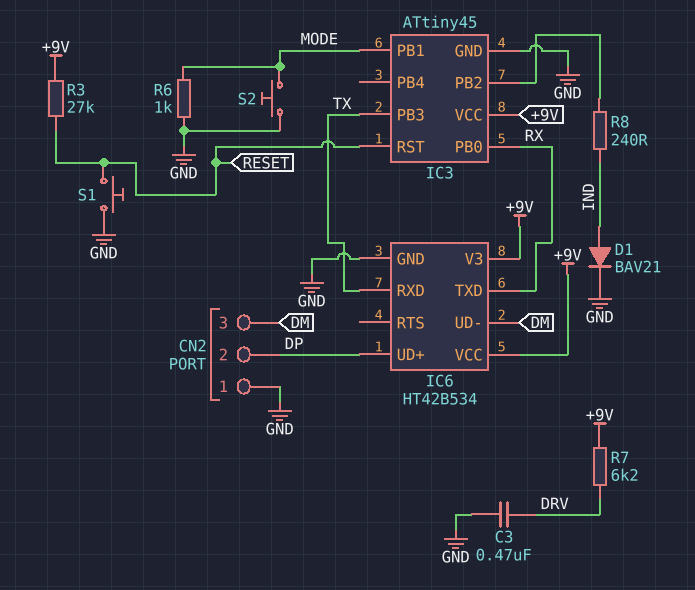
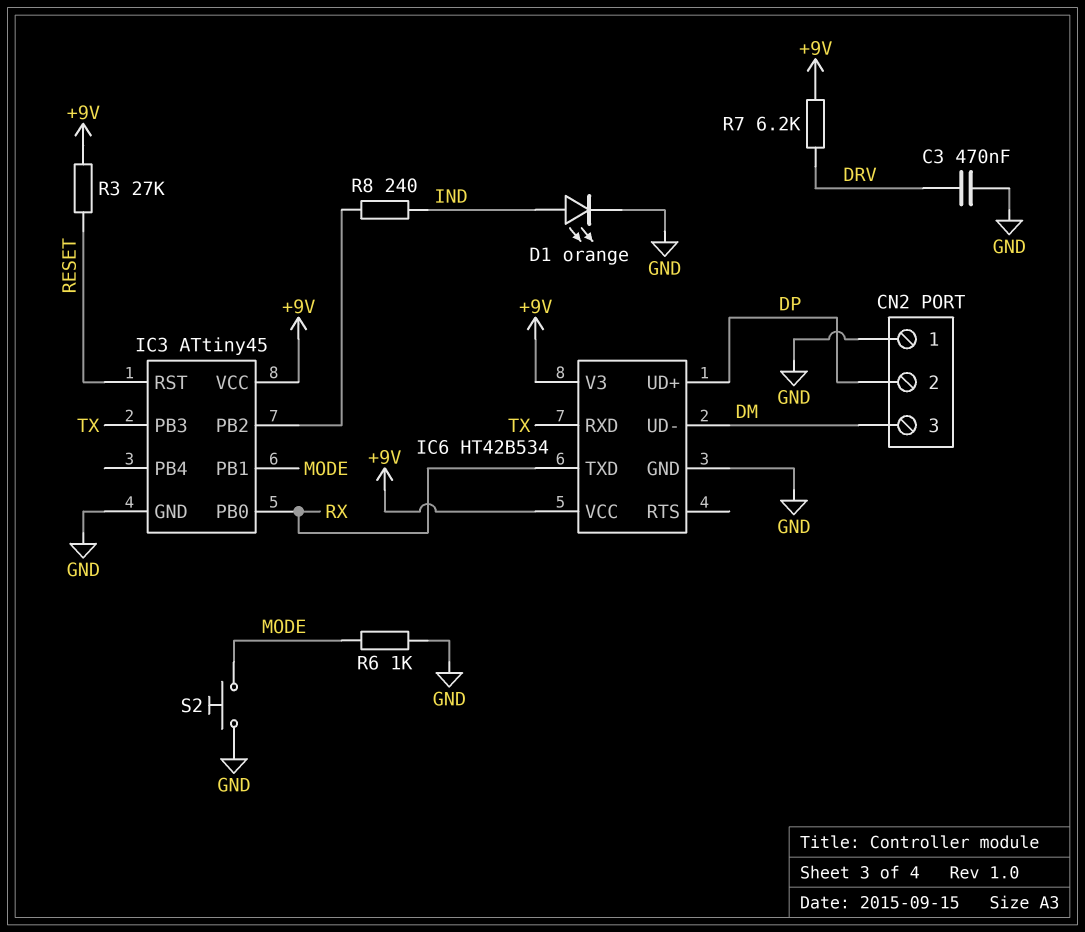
D1: diode BAV21 (A IND, K GND) -> LED orange (A IND, K GND)
S1: button (GND, RESET) -> none

